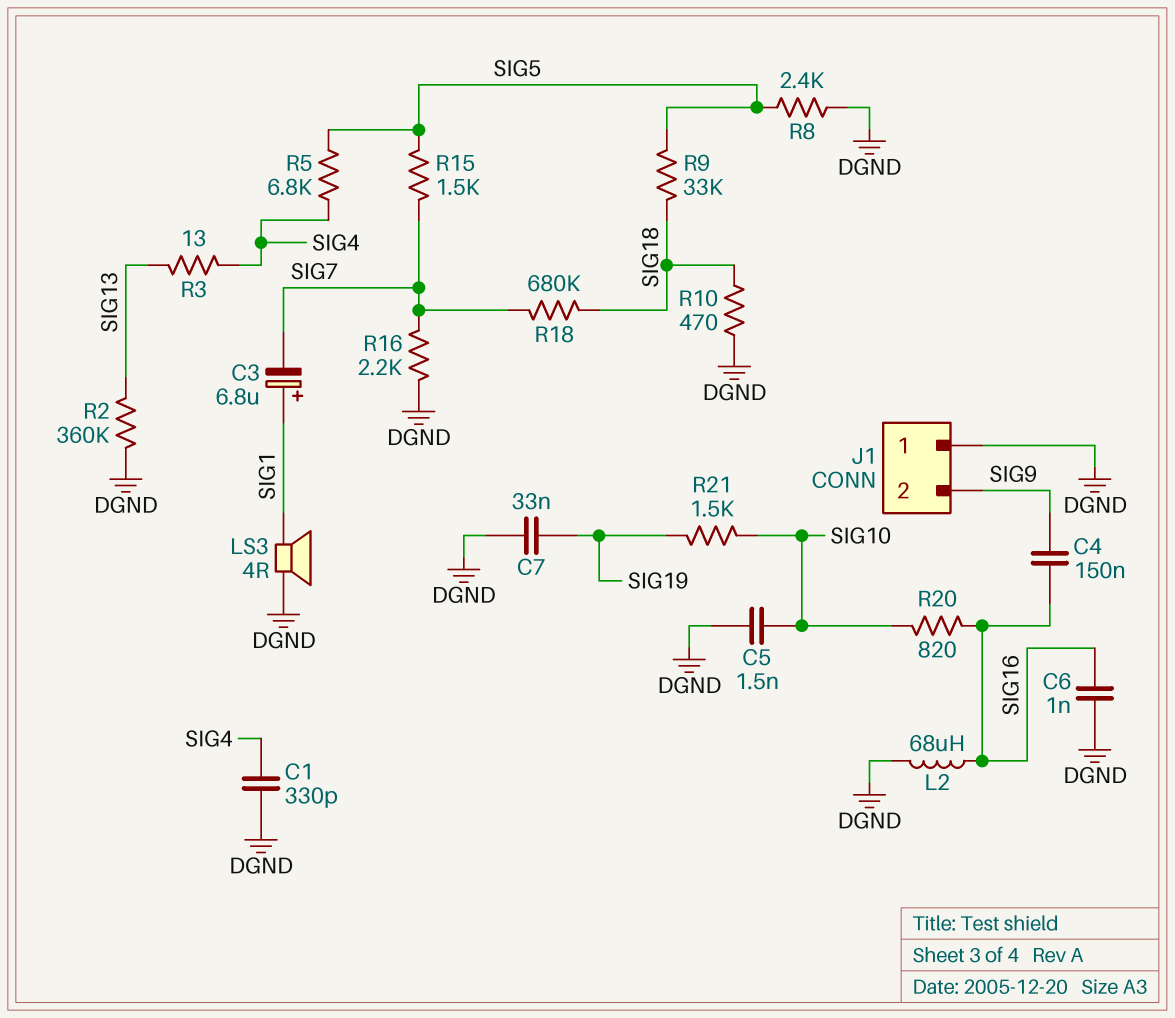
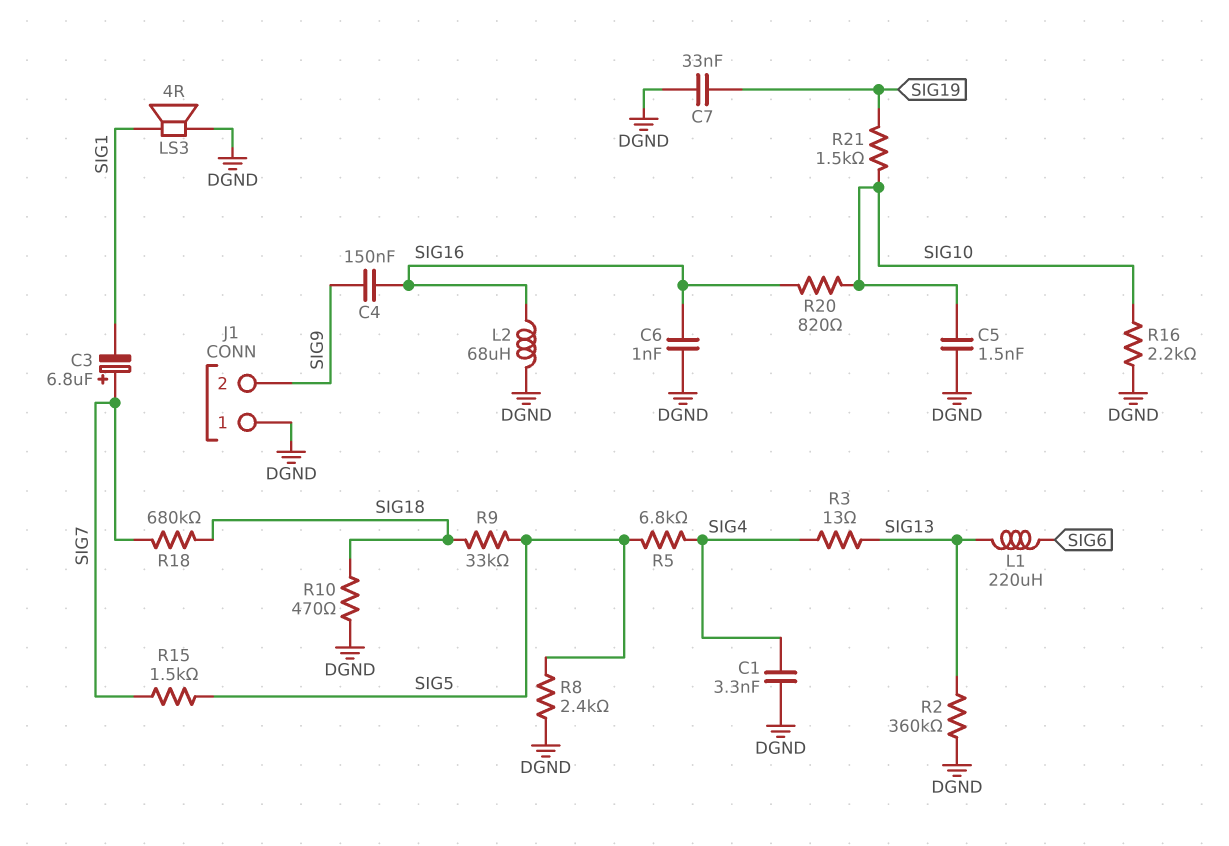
C1: 330pF (DGND, SIG4) -> 3.3nF (DGND, SIG4)
C3: 6.8uF (plus SIG1, minus SIG7) -> 6.8uF (plus SIG7, minus SIG1)
L1: none -> 220uH (SIG6, SIG13)
R16: 2.2k (DGND, SIG7) -> 2.2k (DGND, SIG10)

